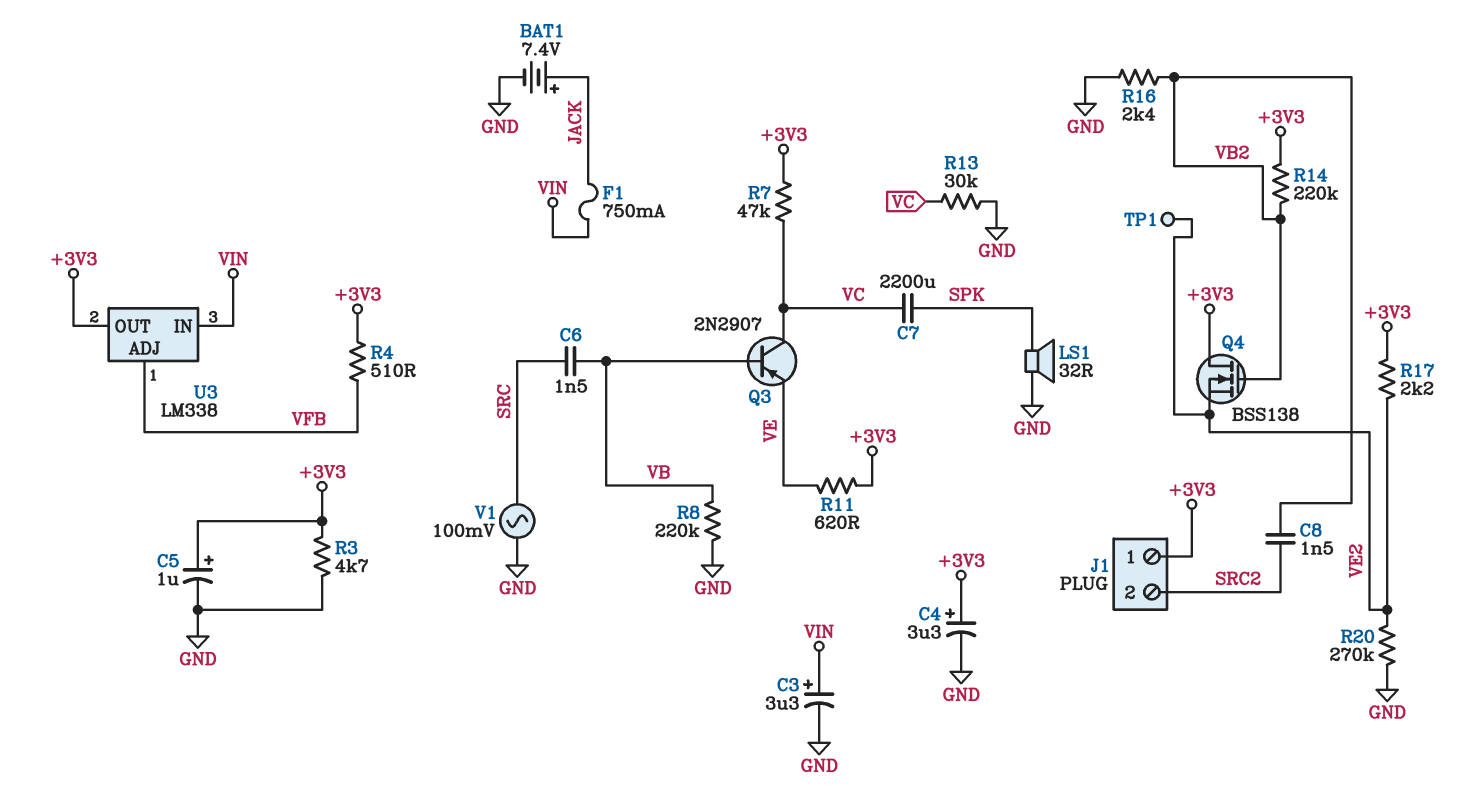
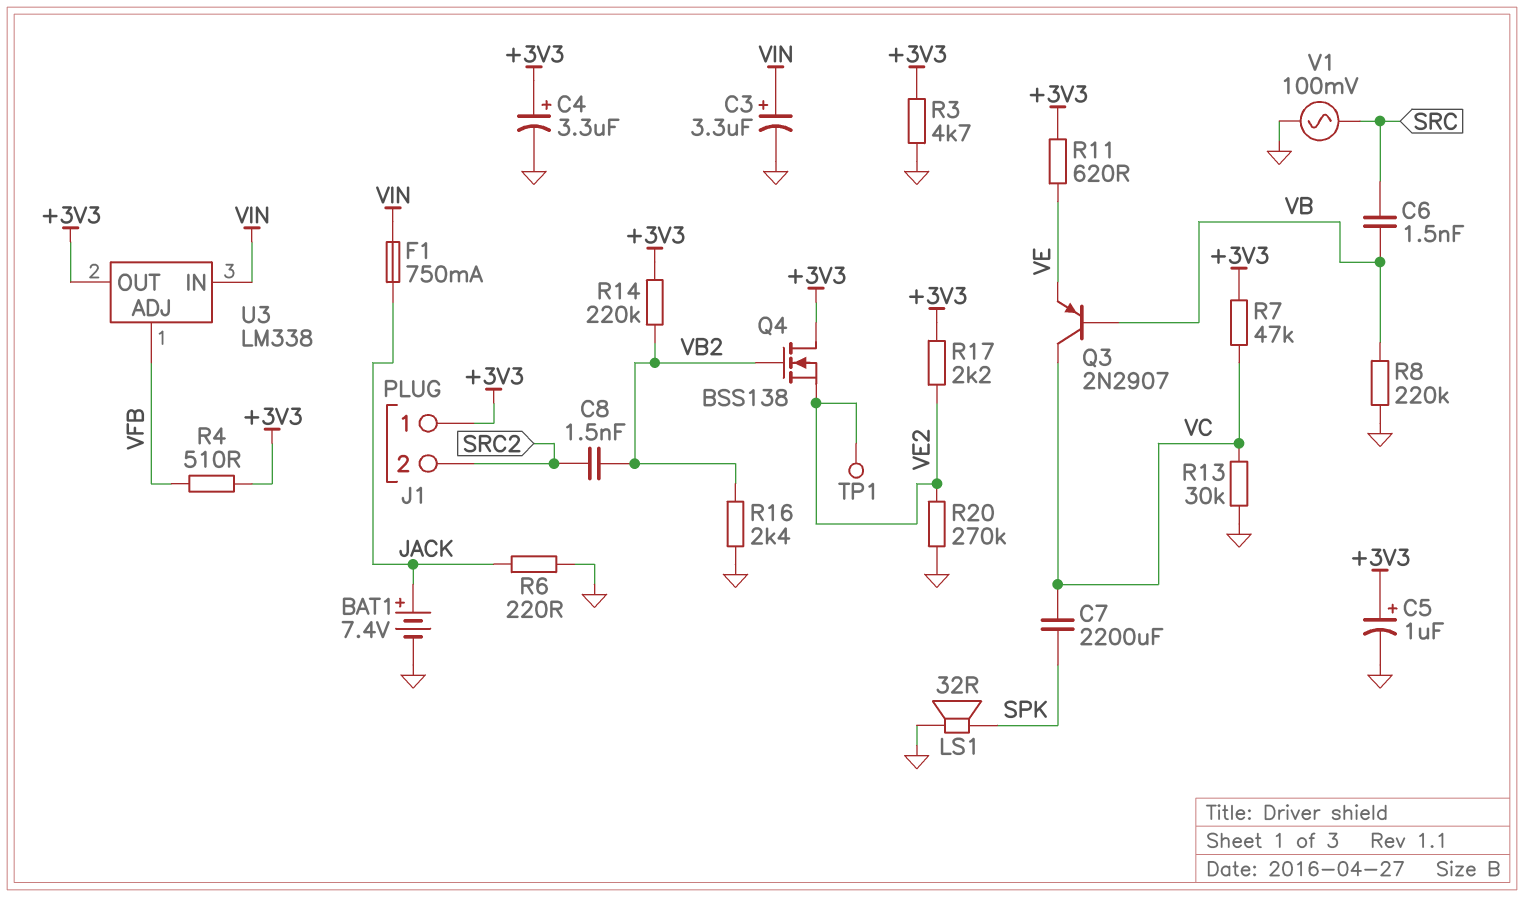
R6: none -> 220 (GND, JACK)

